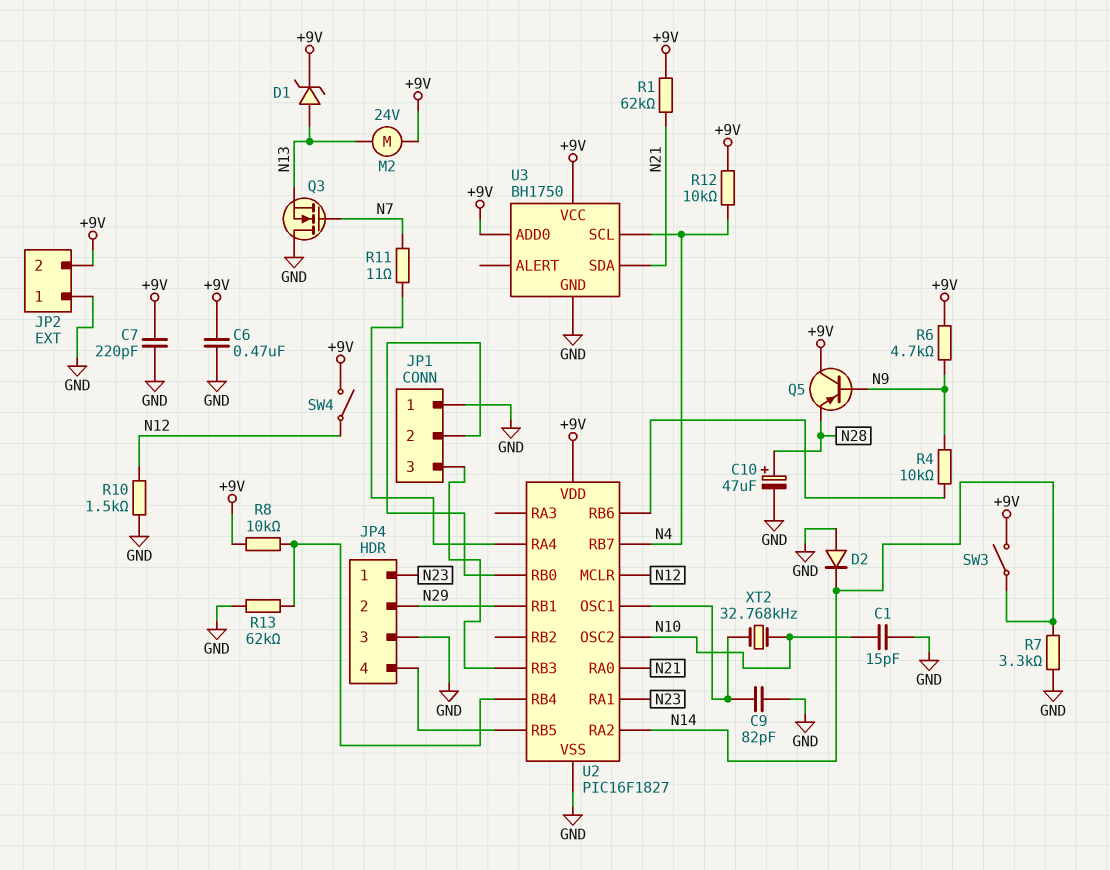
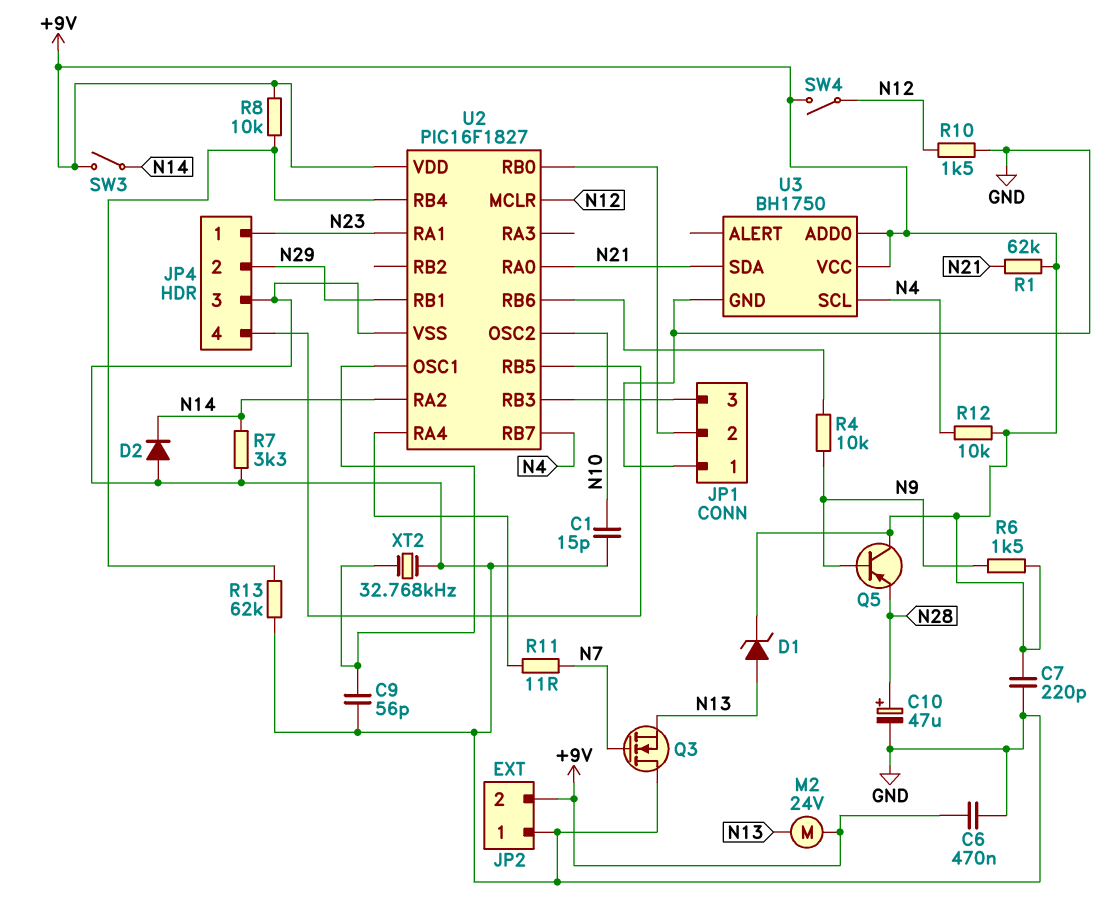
C9: 82pF (GND, U2/OSC1) -> 56pF (GND, U2/OSC1)
R6: 4.7k (+9V, N9) -> 1.5k (+9V, N9)
XT2: 32.768kHz (N10, U2/OSC1) -> 32.768kHz (GND, U2/OSC1)

